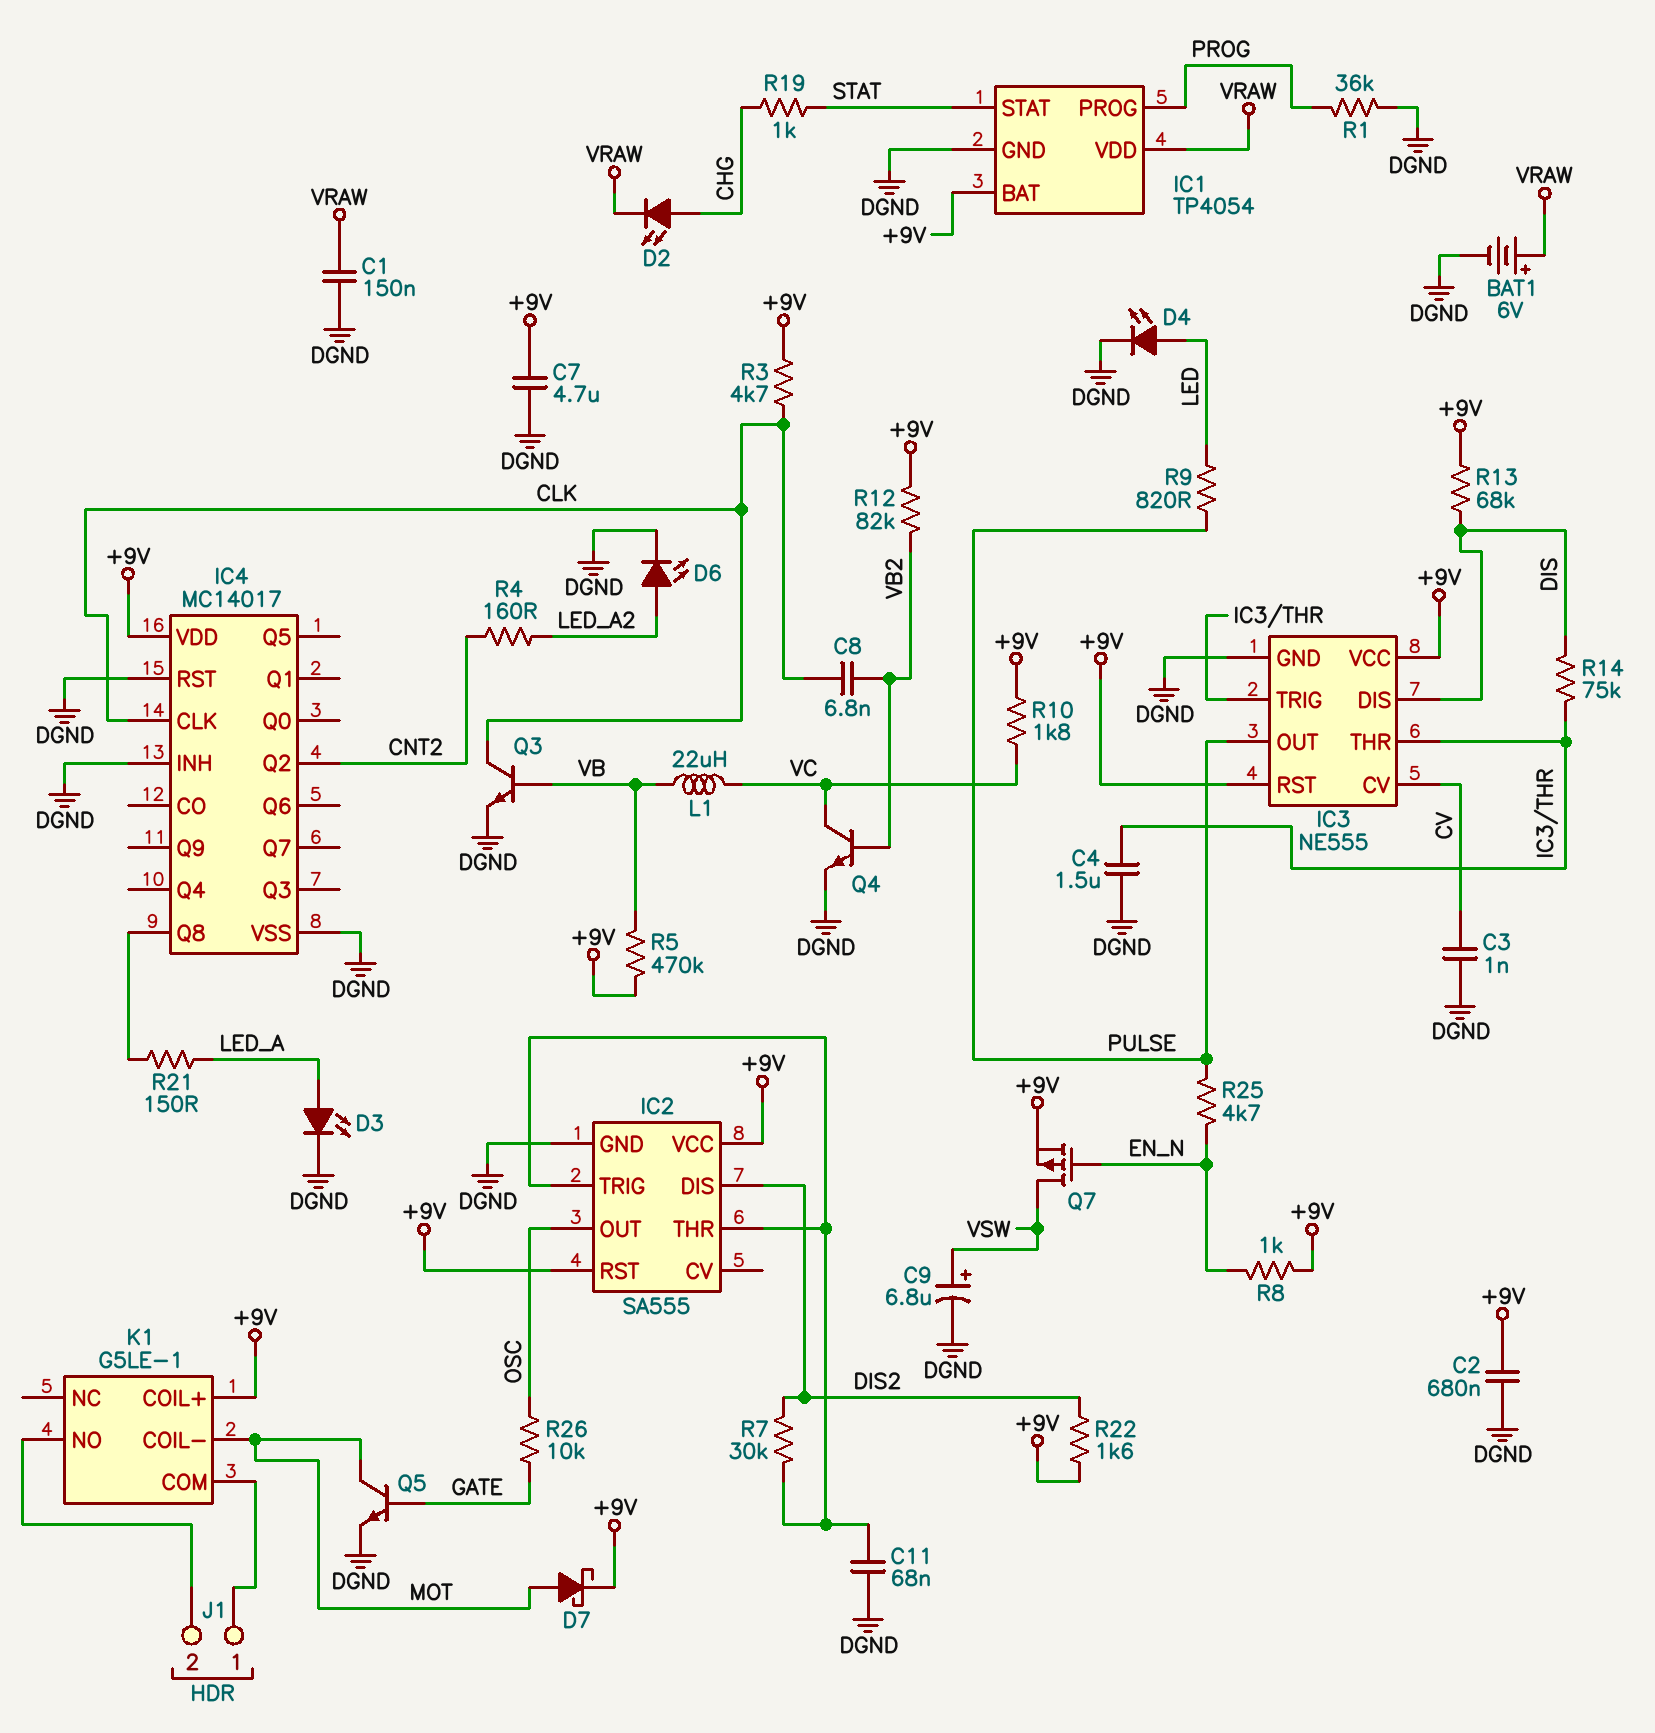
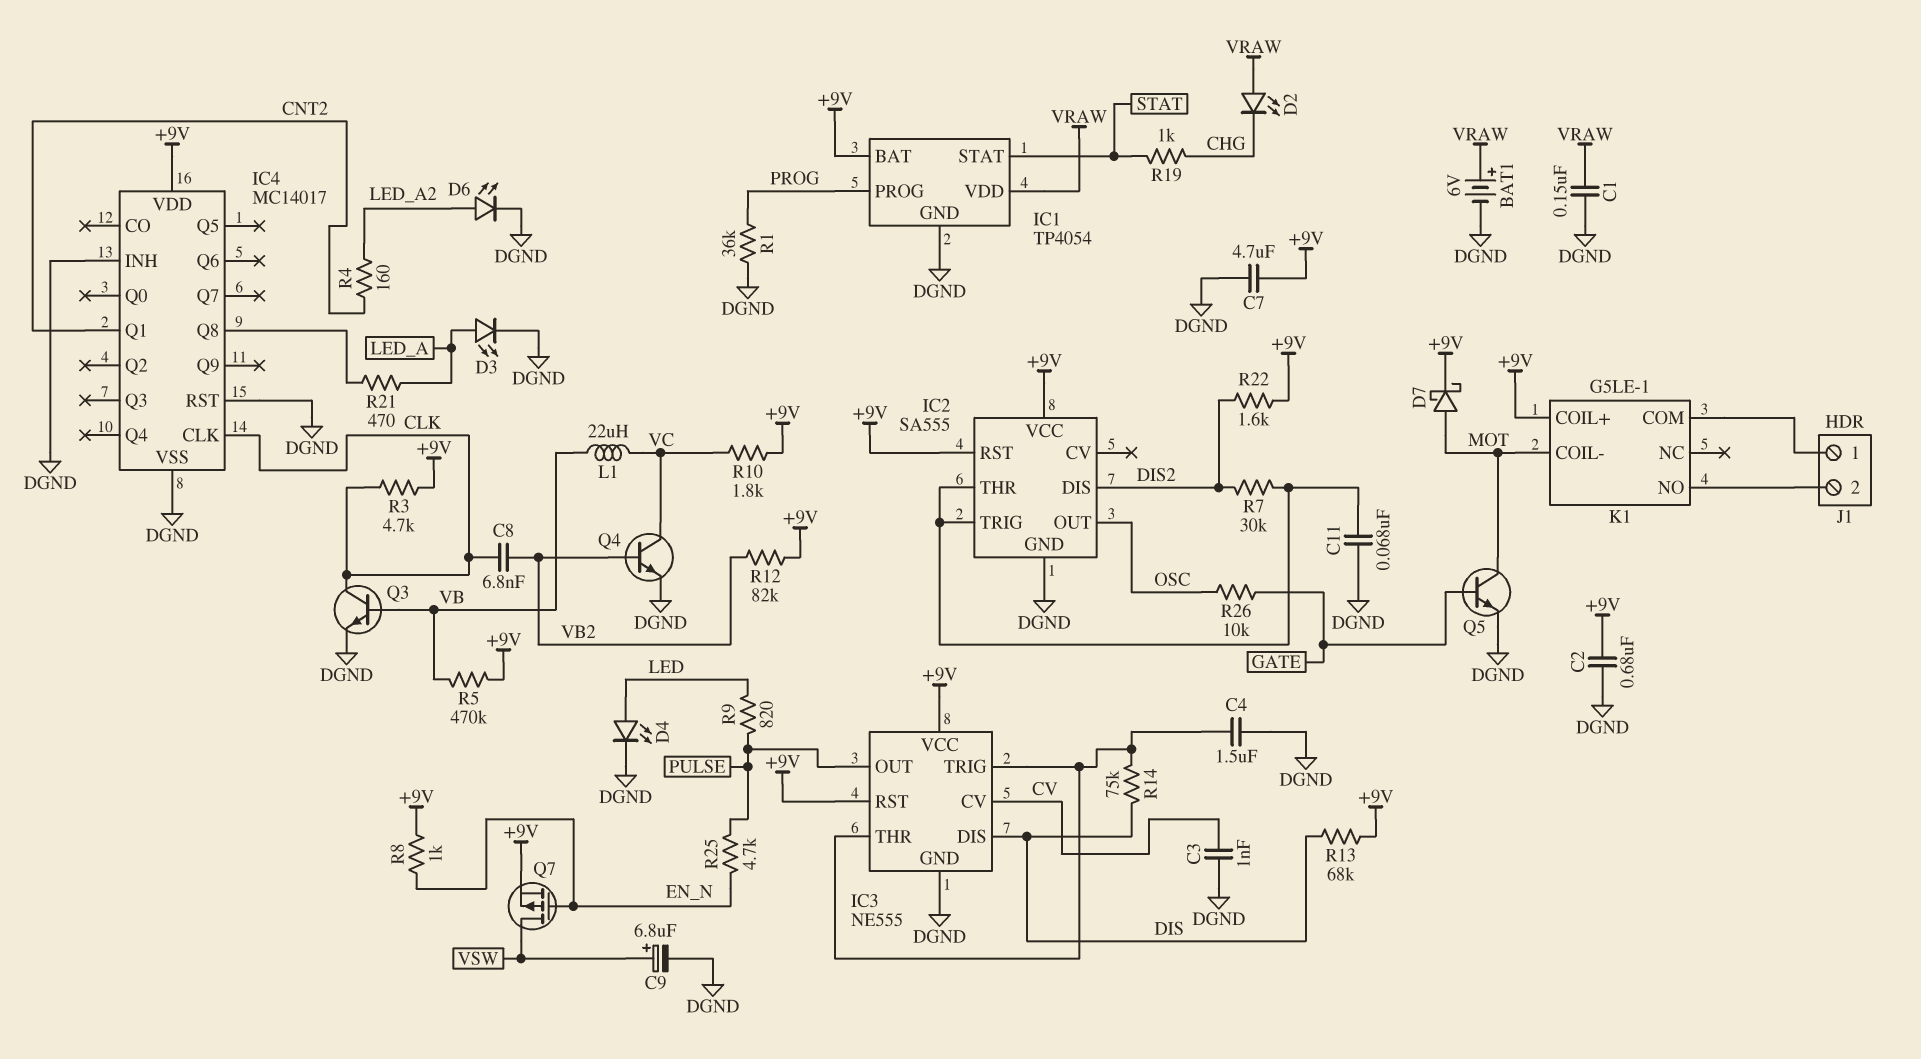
D2: LED (A CHG, K VRAW) -> LED (A VRAW, K CHG)
IC4 pin Q1: none -> CNT2
IC4 pin Q2: CNT2 -> none
R21: 150 (IC4/Q8, LED_A) -> 470 (IC4/Q8, LED_A)

